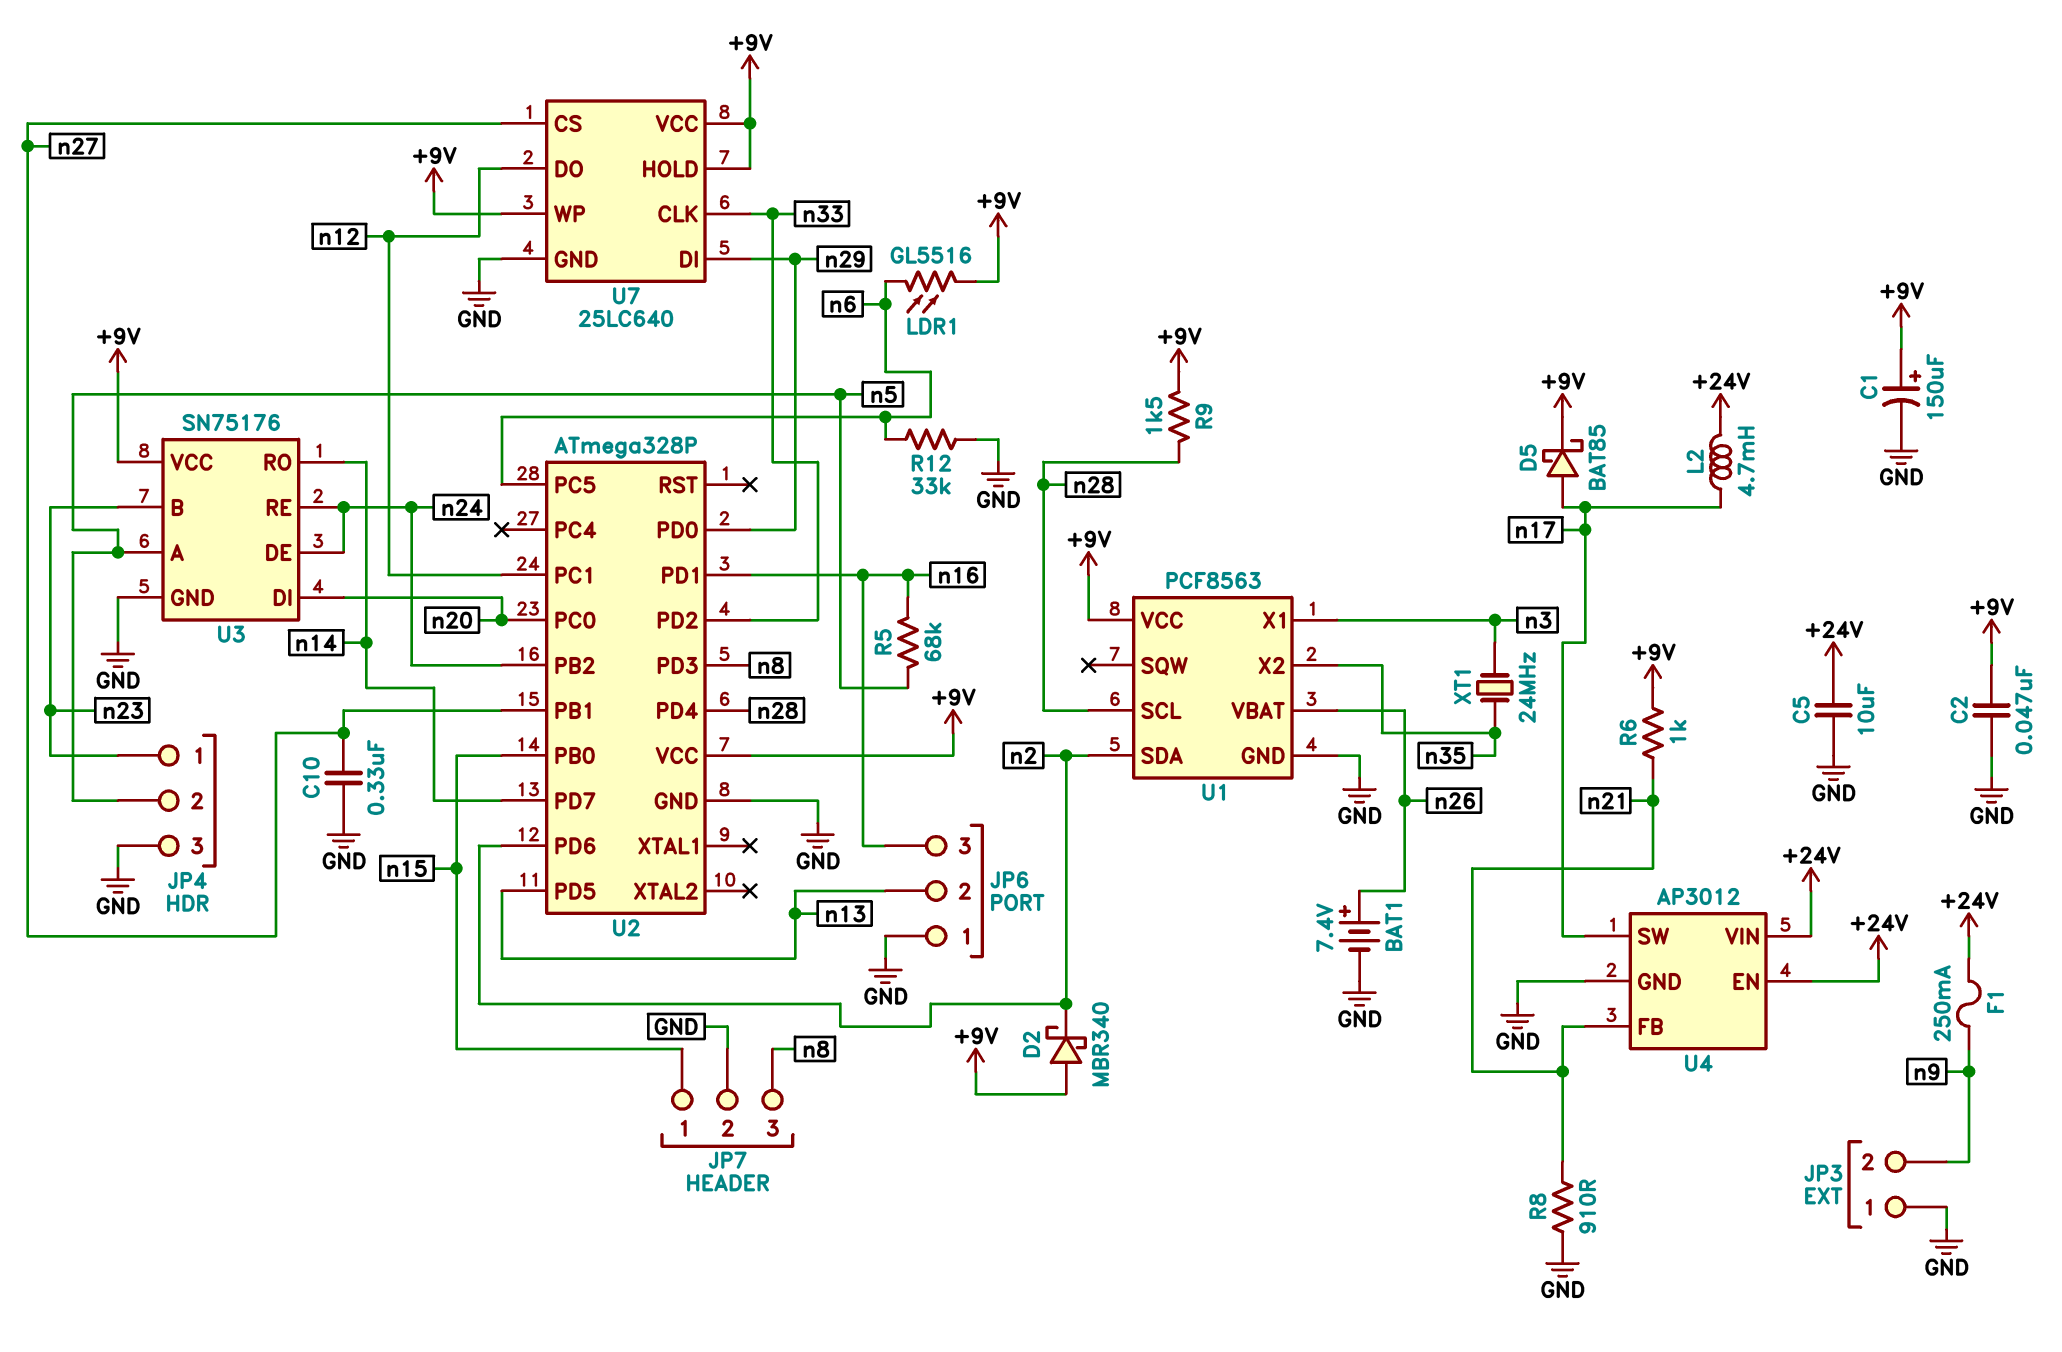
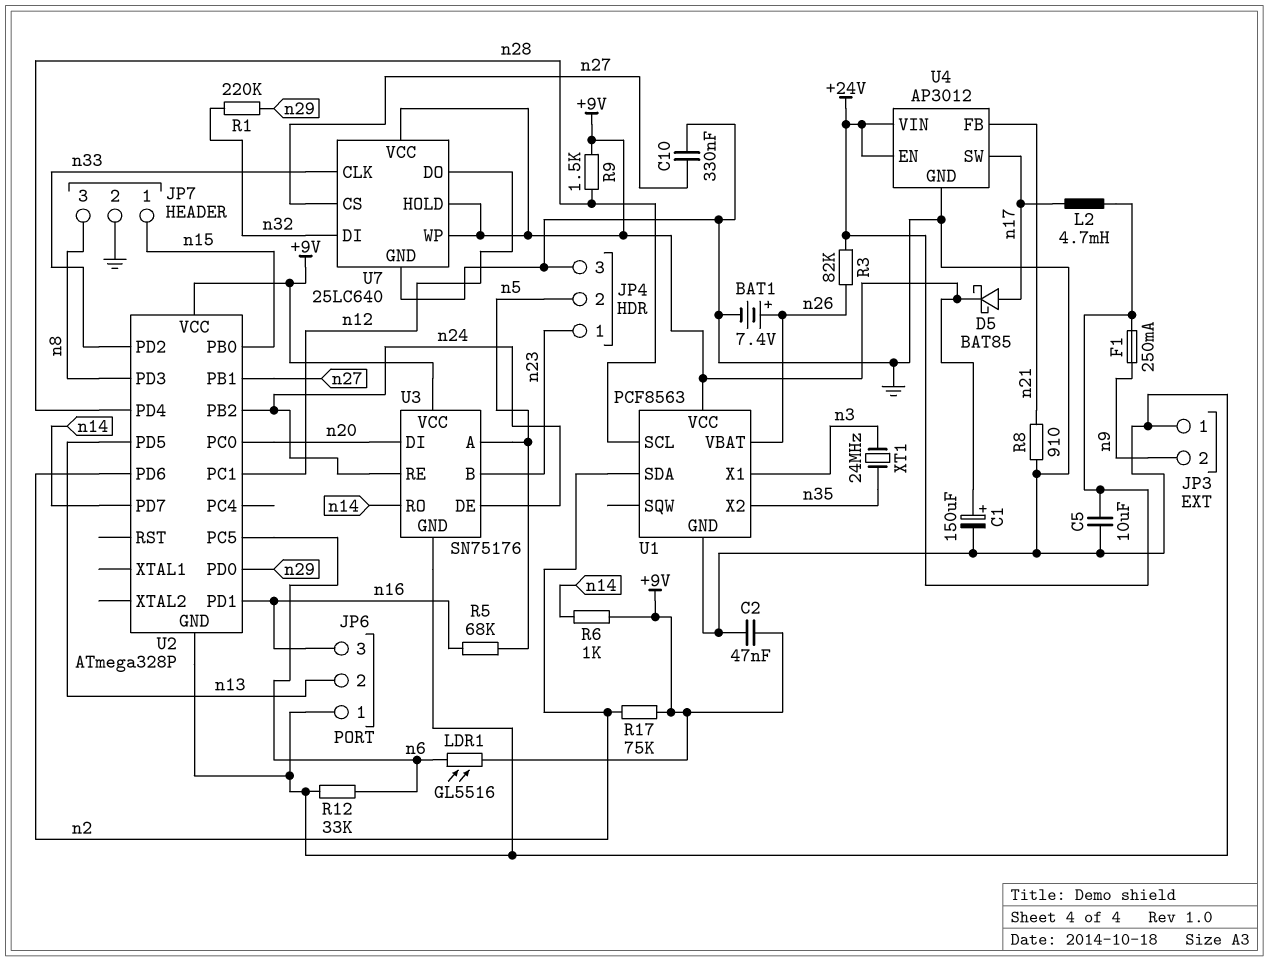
D2: schottky MBR340 (A +9V, K n2) -> none
R1: none -> 220k (n29, n32)
R3: none -> 82k (+24V, n26)
R6: 1k (+9V, n21) -> 1k (+9V, n14)
R17: none -> 75k (+9V, n2)
U7 pin DI: n29 -> n32

